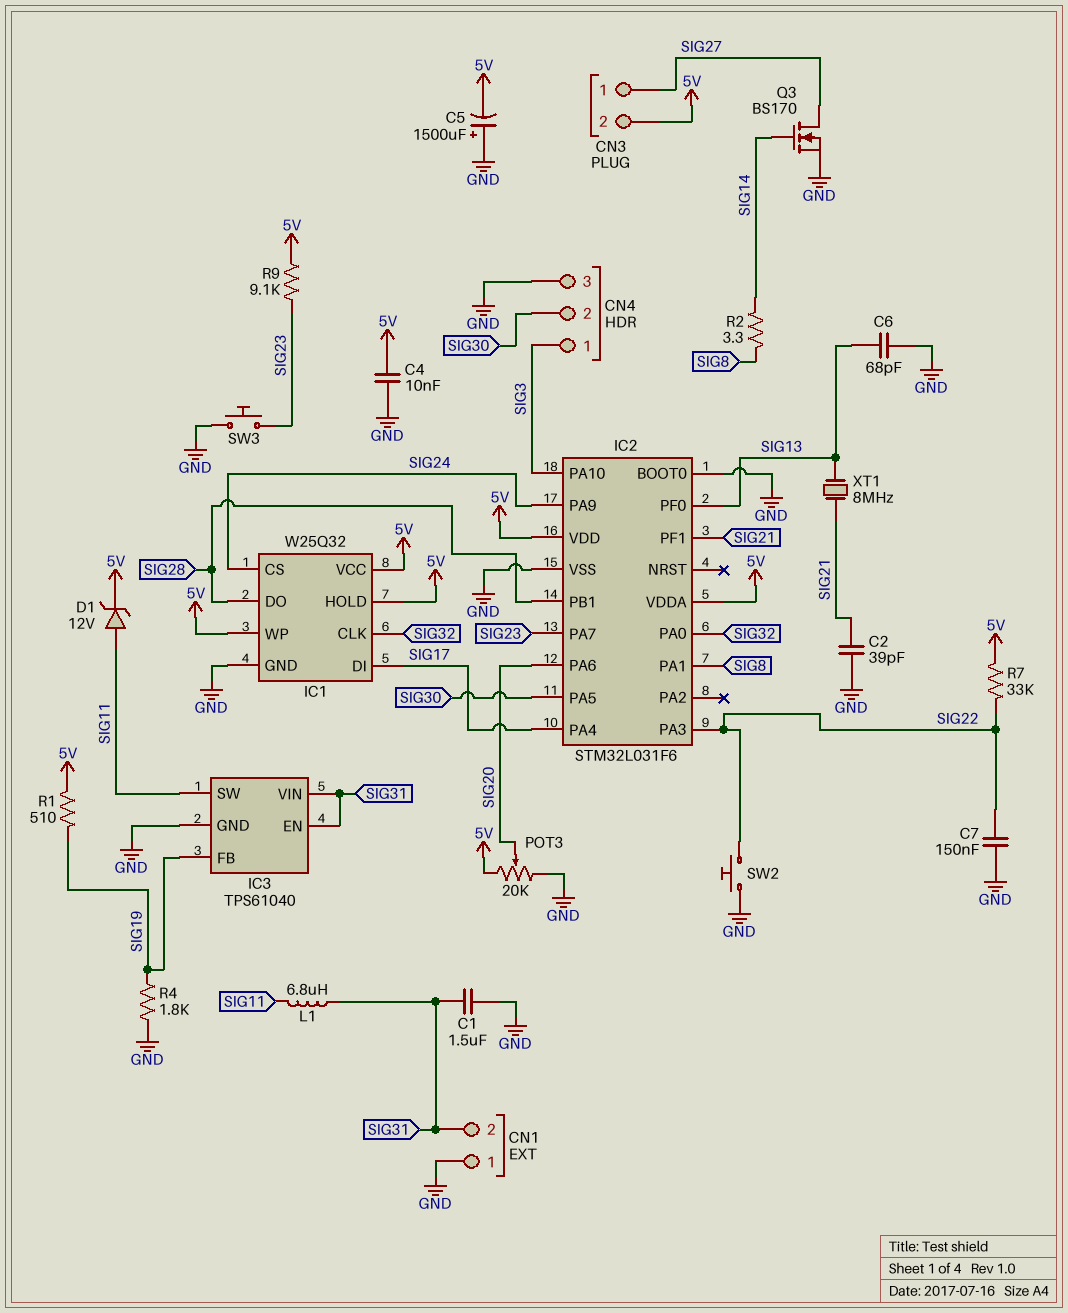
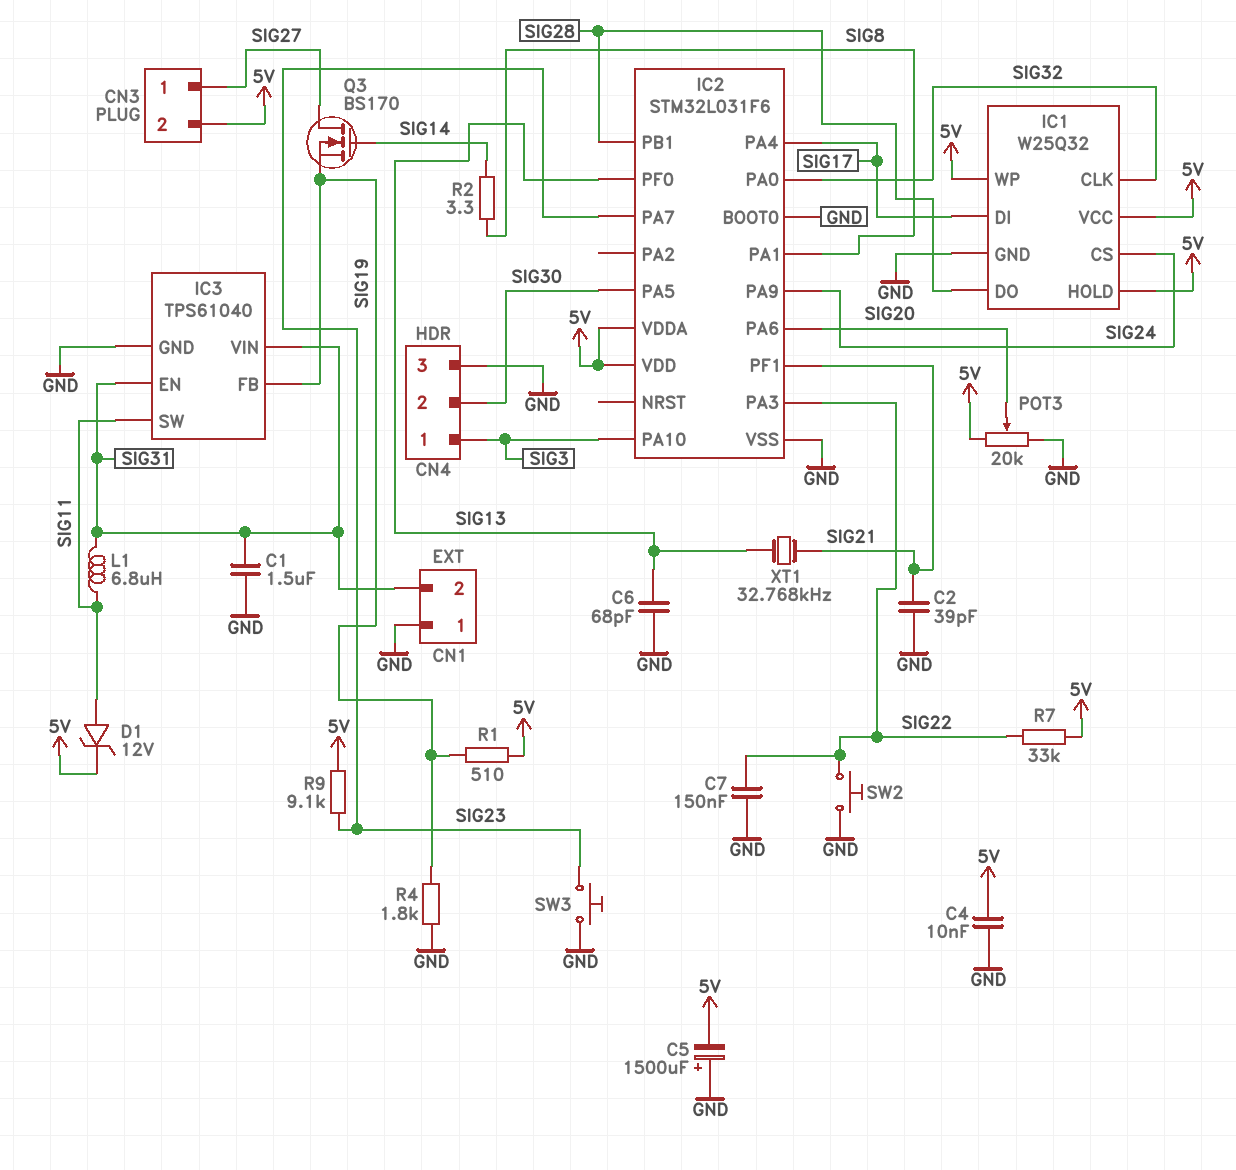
Q3: NMOS BS170 (G SIG14, D SIG27, S GND) -> NMOS BS170 (G SIG14, D SIG27, S SIG19)
XT1: 8MHz (SIG13, SIG21) -> 32.768kHz (SIG13, SIG21)

